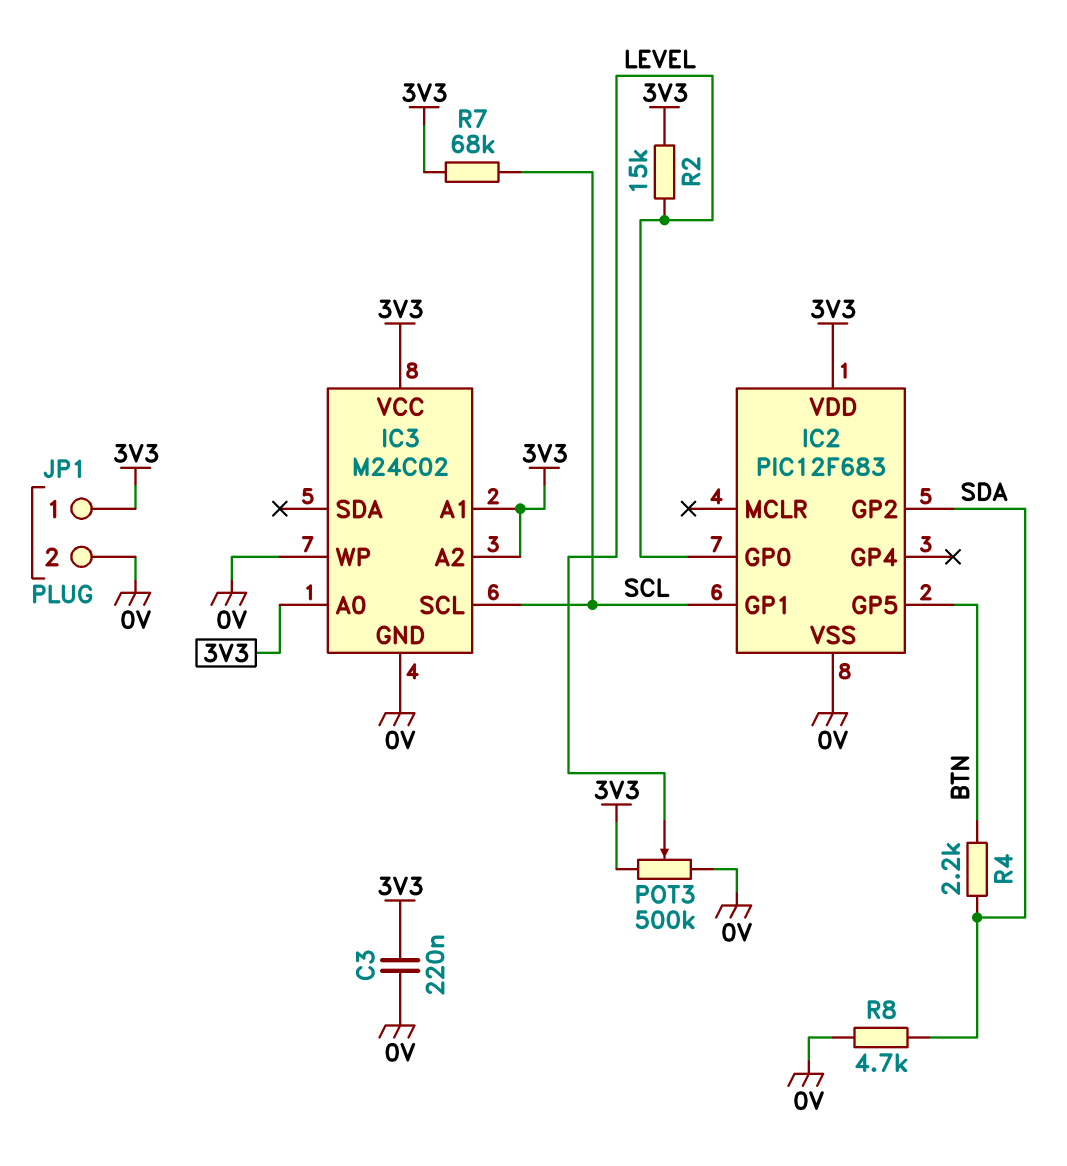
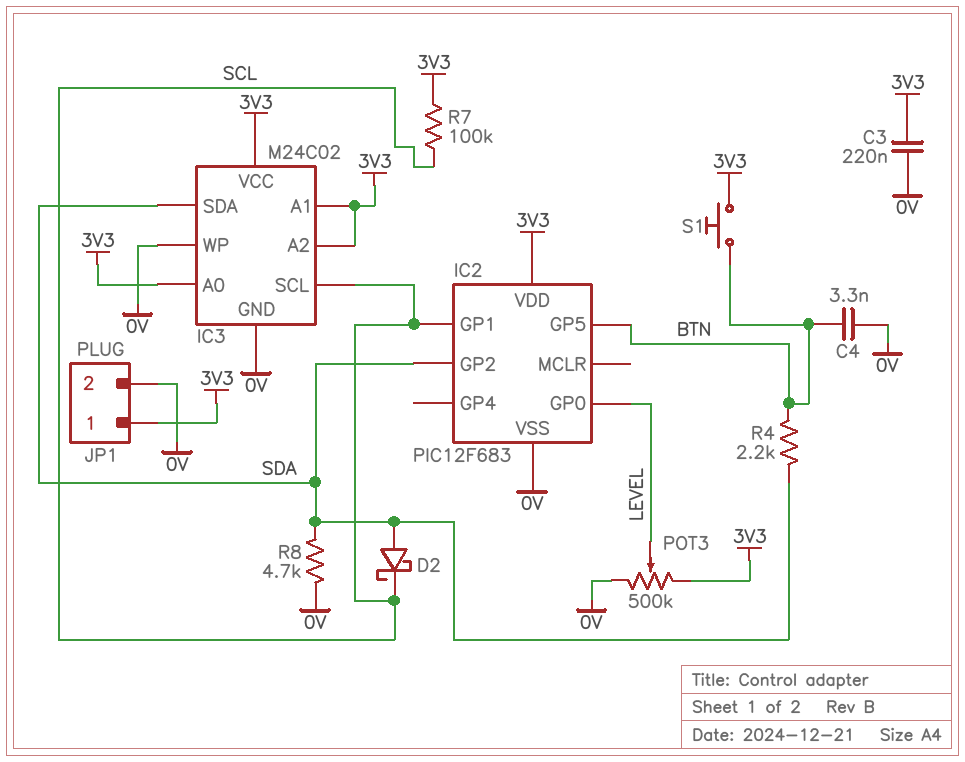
C4: none -> 3.3nF (0V, BTN)
D2: none -> schottky (A SDA, K SCL)
IC3 pin SDA: none -> SDA
R2: 15k (3V3, LEVEL) -> none
R7: 68k (3V3, SCL) -> 100k (3V3, SCL)
S1: none -> button (3V3, BTN)

